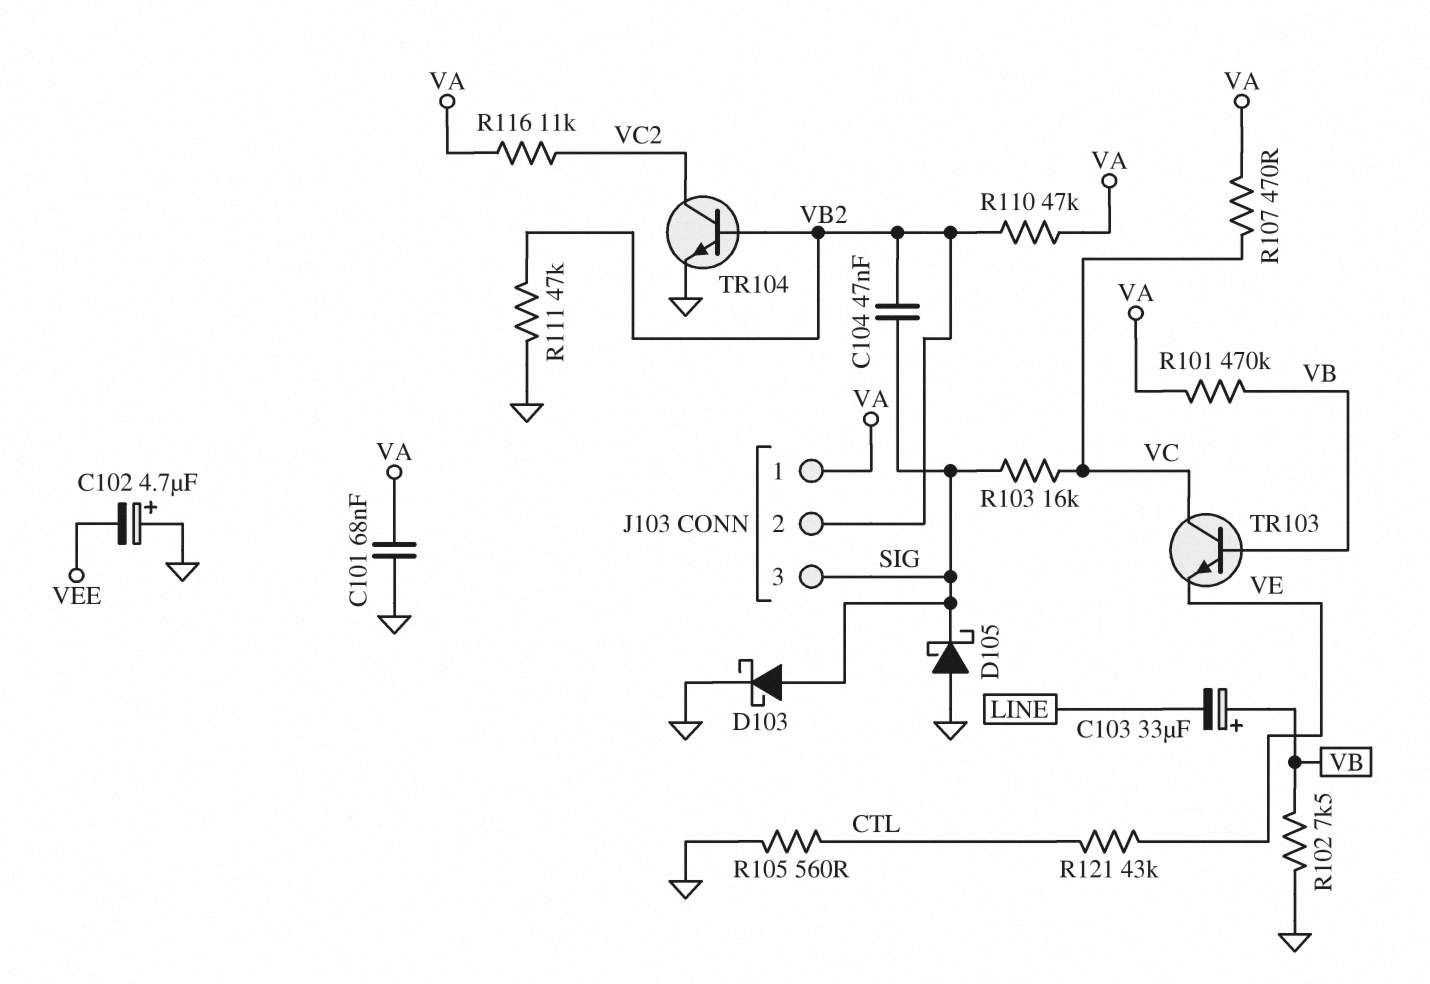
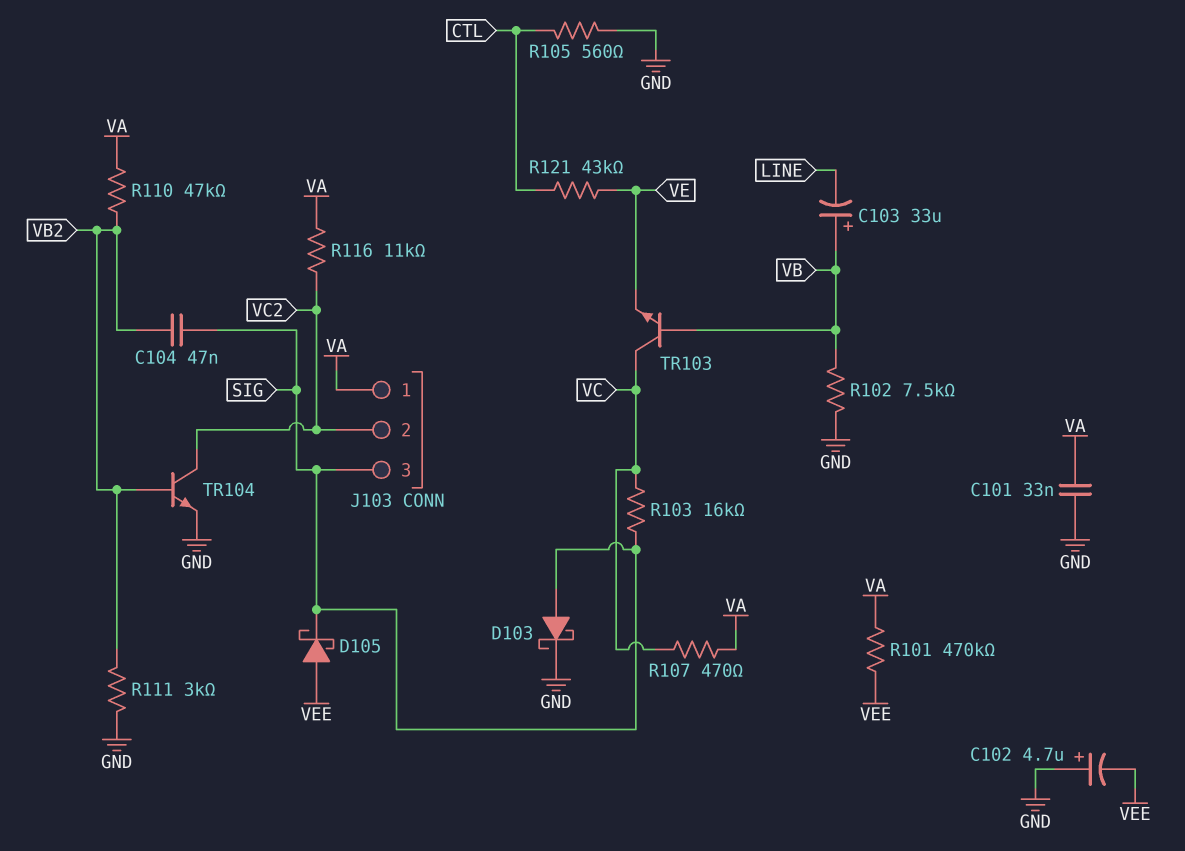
C101: 68nF (GND, VA) -> 33nF (GND, VA)
D105: schottky (A GND, K SIG) -> schottky (A VEE, K SIG)
J103 pin 2: VB2 -> VC2
R101: 470k (VA, VB) -> 470k (VA, VEE)
R111: 47k (GND, VB2) -> 3k (GND, VB2)

